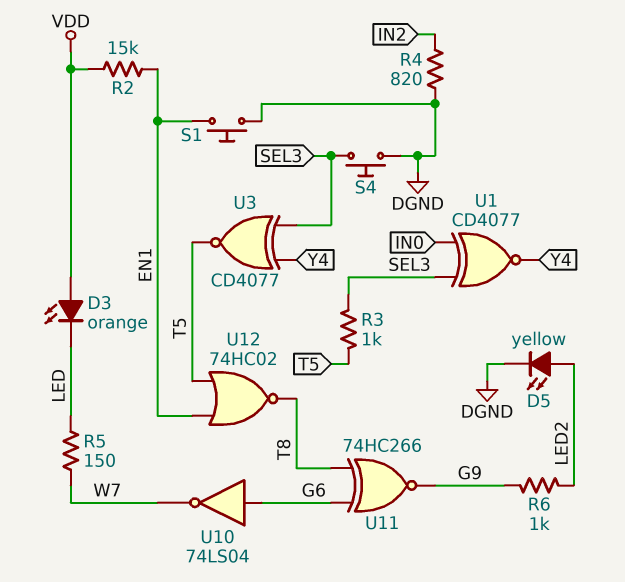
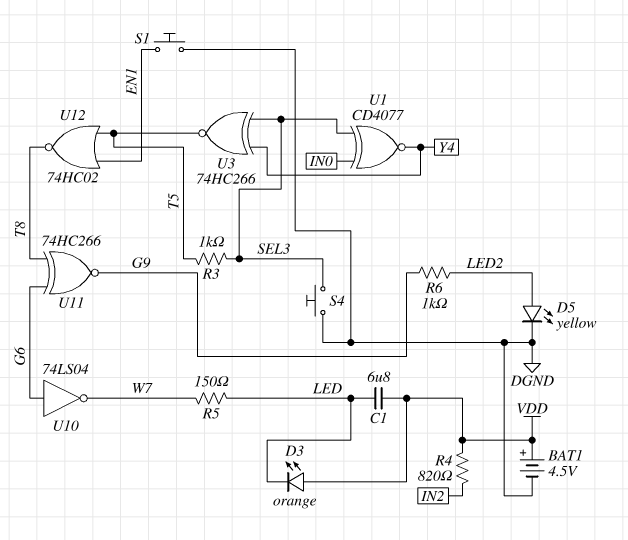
BAT1: none -> 4.5V (plus VDD, minus DGND)
C1: none -> 6.8uF (LED, VDD)
R2: 15k (EN1, VDD) -> none
R4: 820 (DGND, IN2) -> 820 (IN2, VDD)
U3: XNOR CD4077 (in SEL3, in Y4, out T5) -> XNOR 74HC266 (in SEL3, in Y4, out T5)

